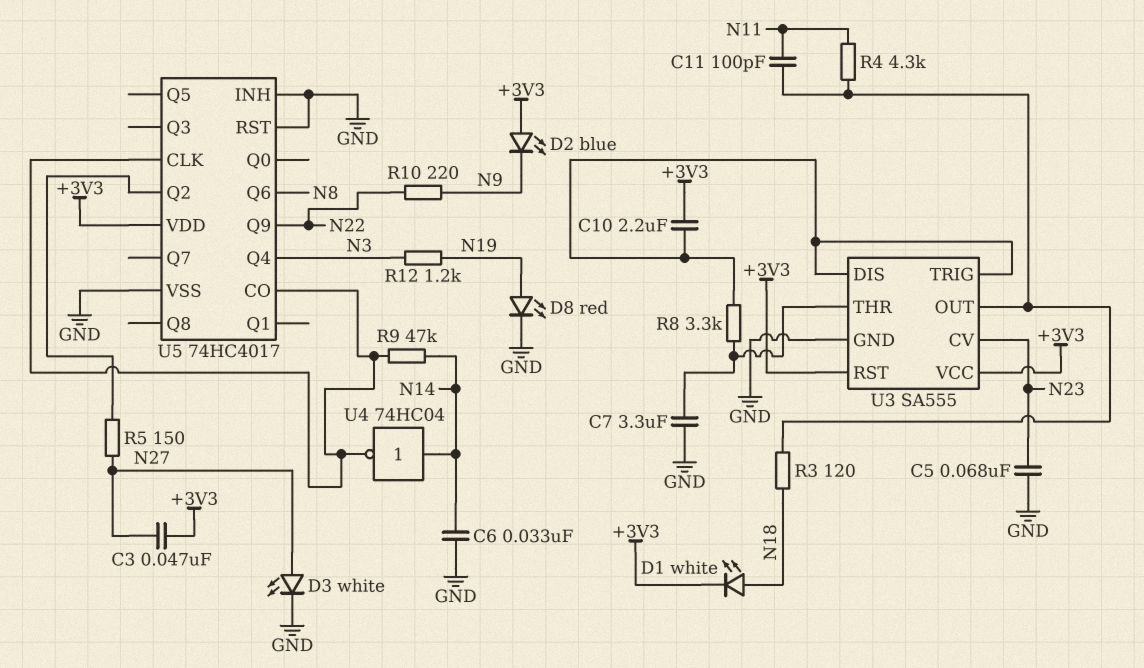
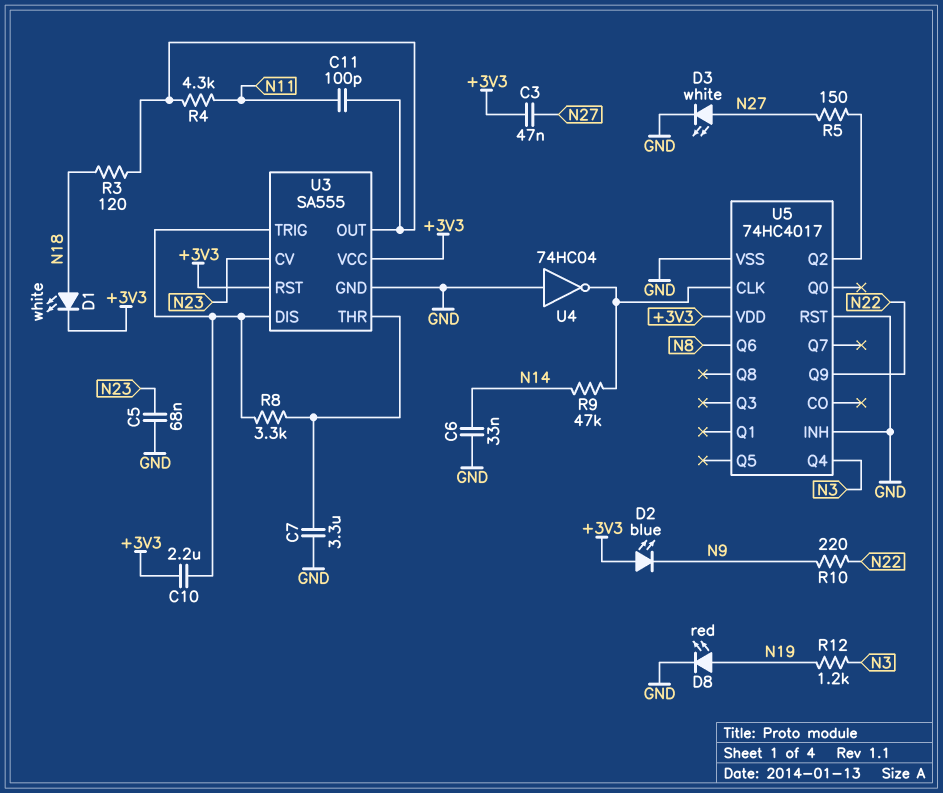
U4: NOT 74HC04 (in N14, out U5/CLK) -> NOT 74HC04 (in GND, out U5/CLK)
U5 pin CO: U5/CLK -> none

